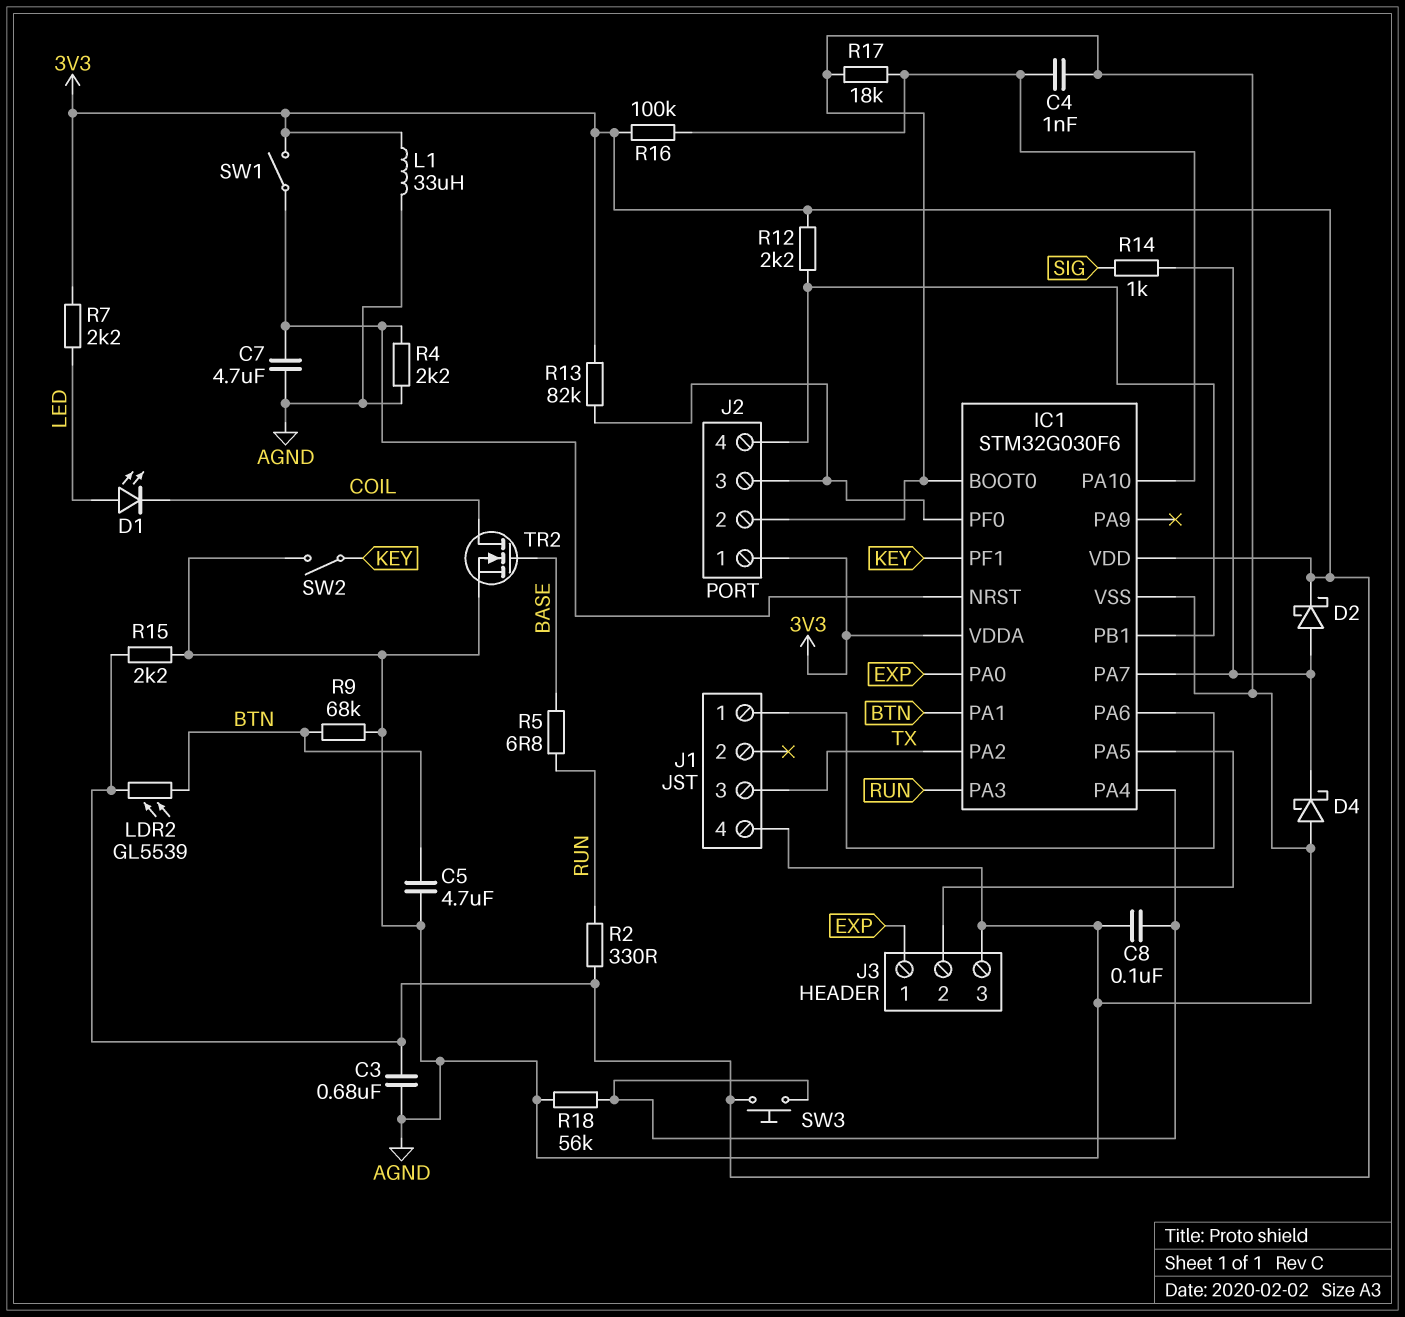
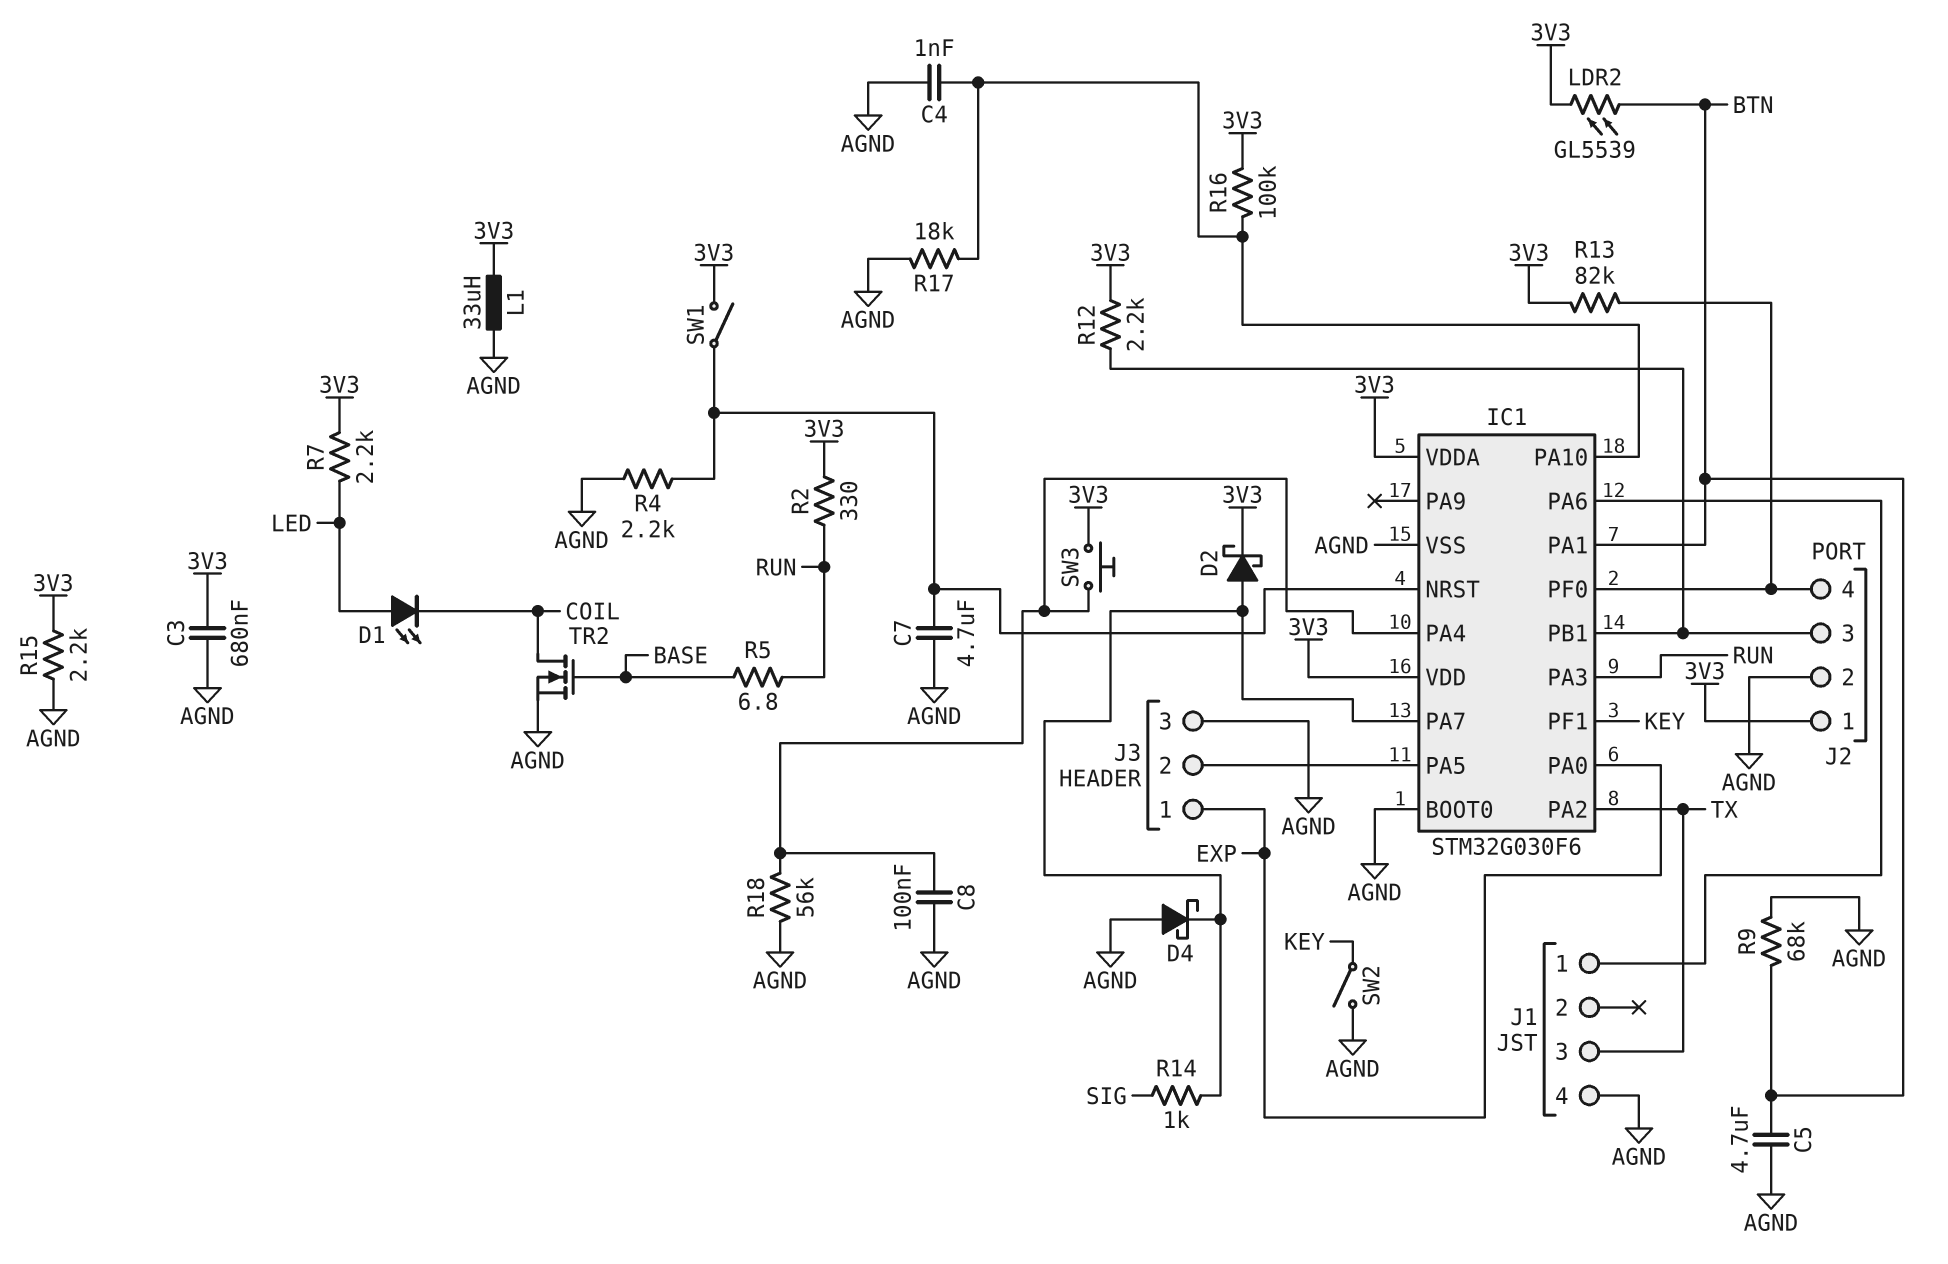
J2 pin 3: IC1/PF0 -> IC1/PB1
J2 pin 4: IC1/PB1 -> IC1/PF0

